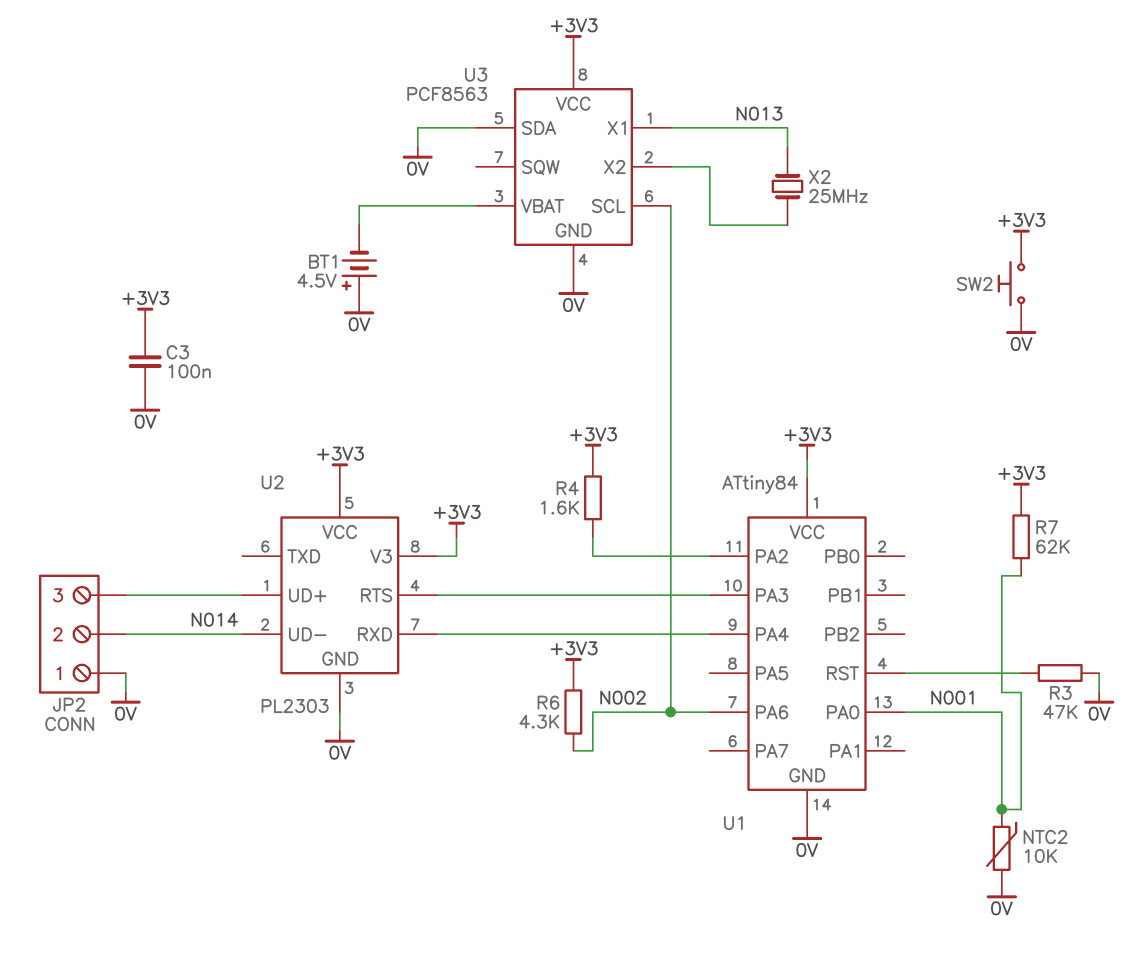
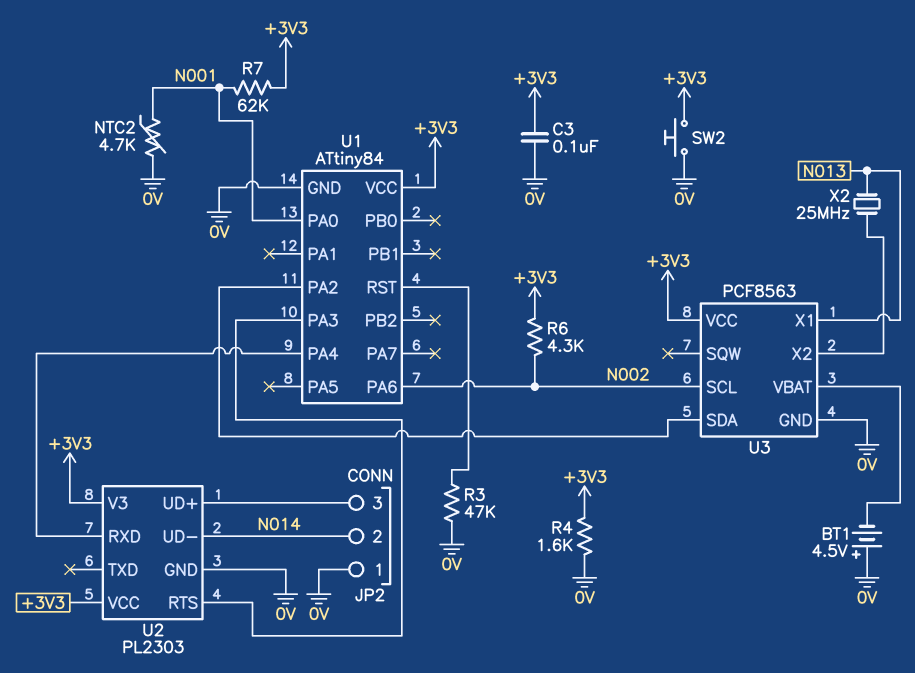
NTC2: 10k (0V, N001) -> 4.7k (0V, N001)
R4: 1.6k (+3V3, U1/PA2) -> 1.6k (+3V3, 0V)
U3 pin SDA: 0V -> U1/PA2

